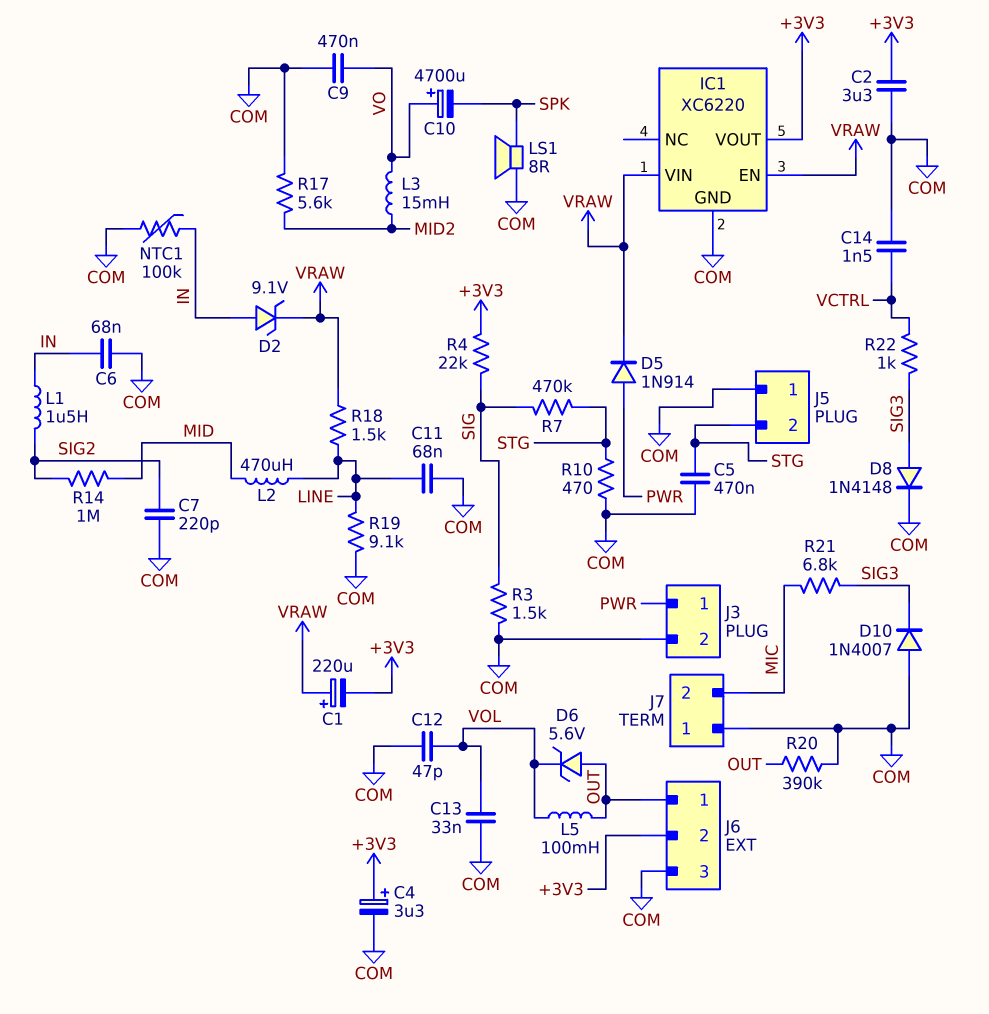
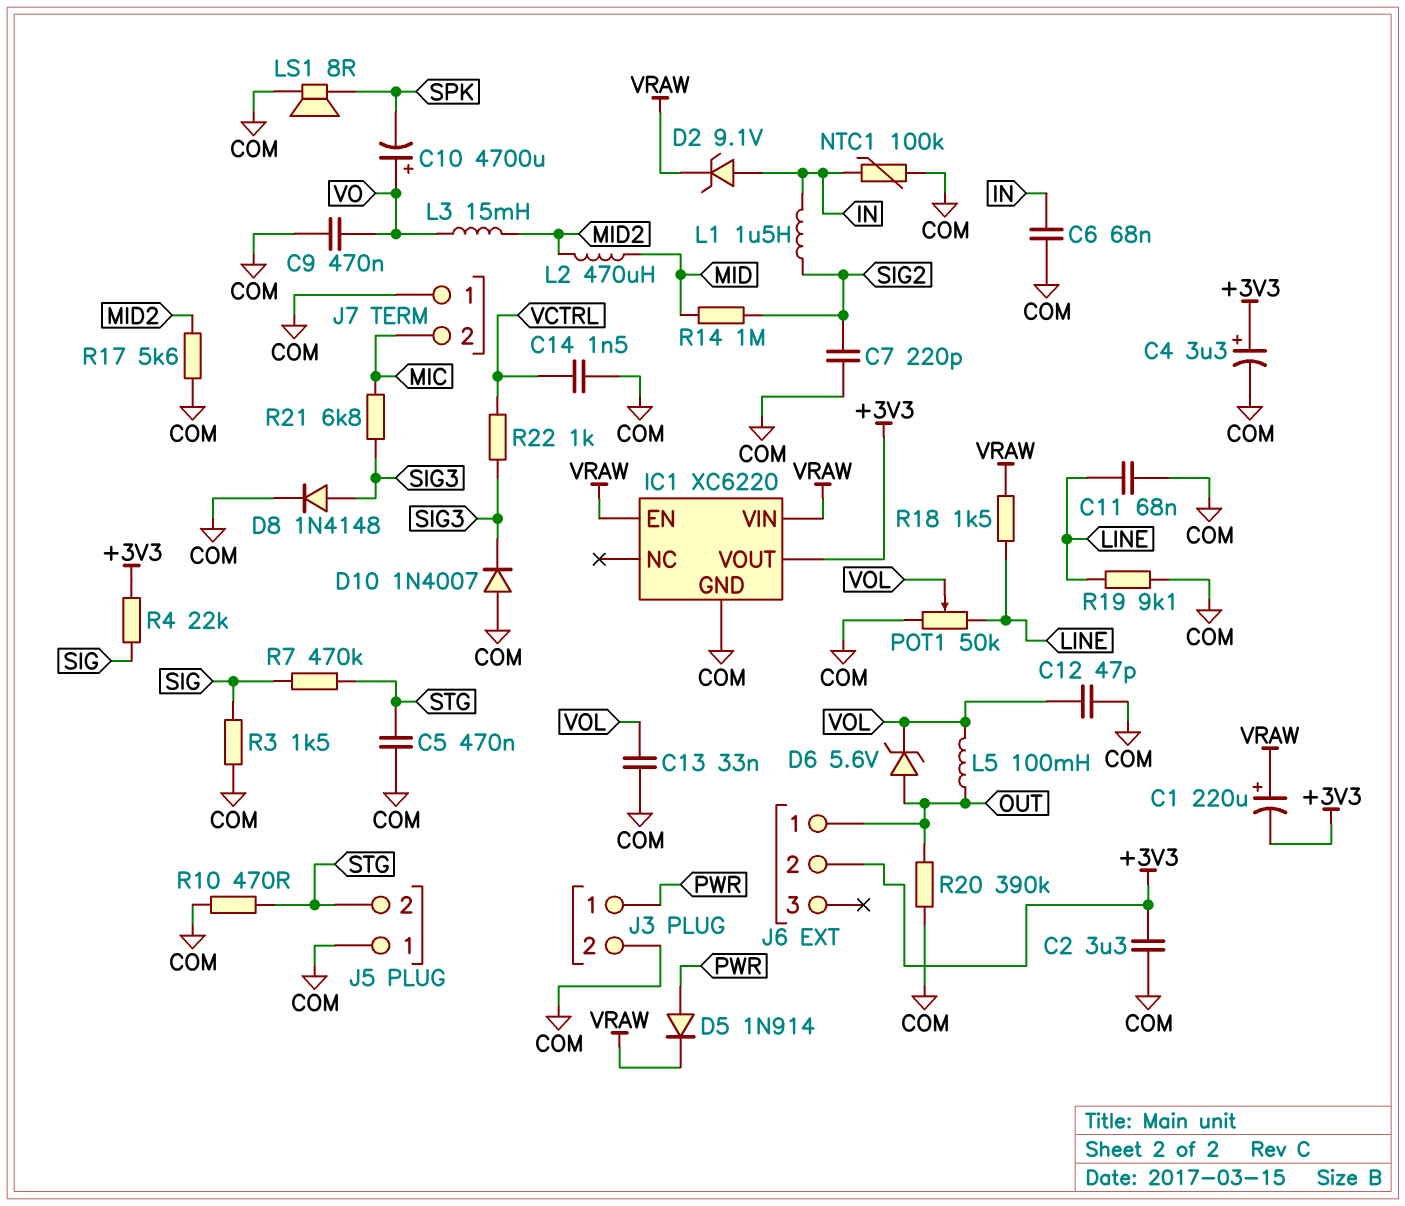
J6 pin 3: COM -> none
L2: 470uH (LINE, MID) -> 470uH (MID, MID2)
POT1: none -> 50k (COM, LINE, wiper VOL)

